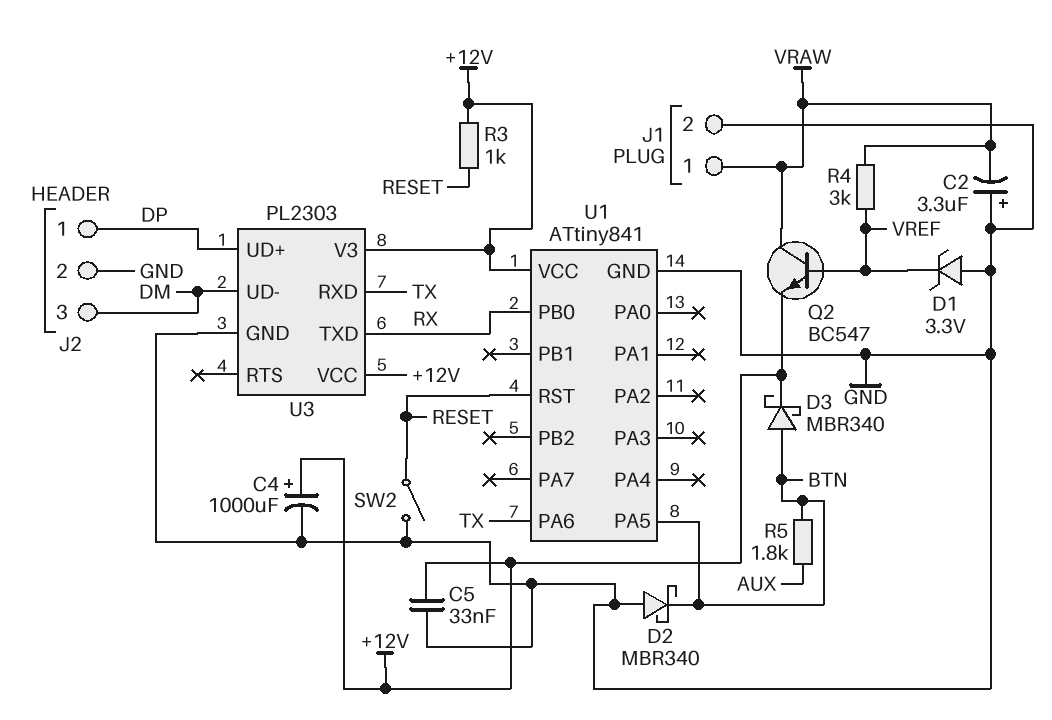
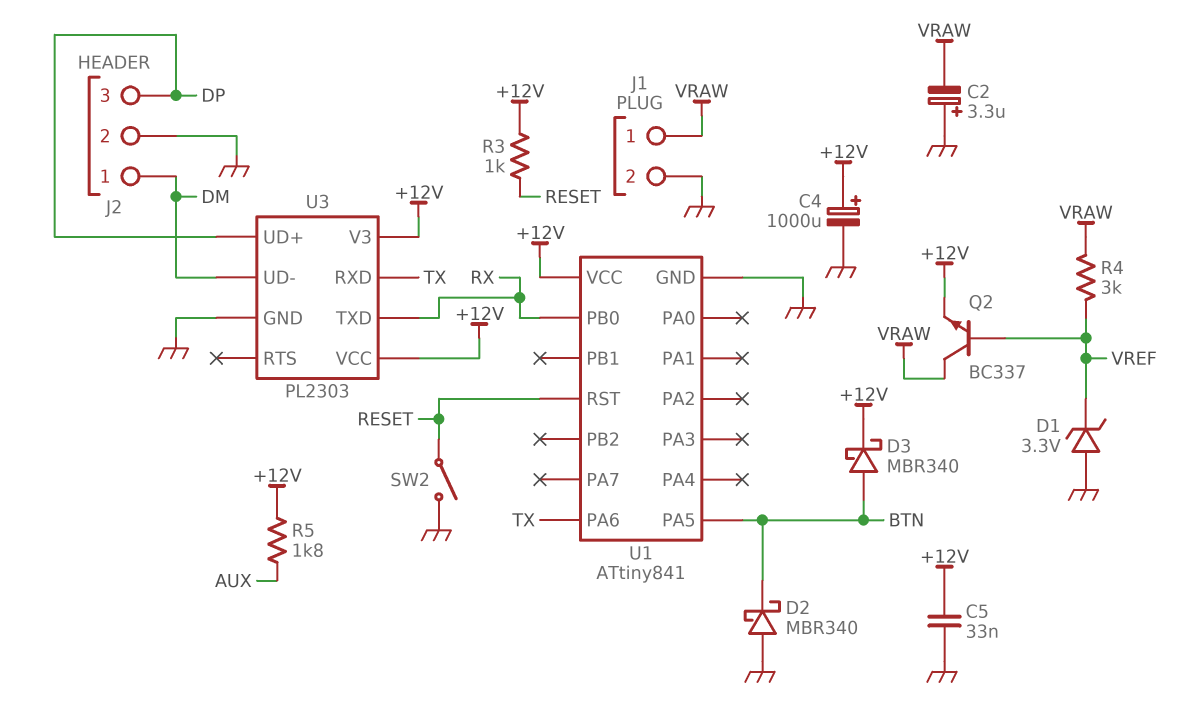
J2 pin 1: DP -> DM
J2 pin 3: DM -> DP
Q2: NPN BC547 (B VREF, C VRAW, E +12V) -> NPN BC337 (B VREF, C VRAW, E +12V)
R5: 1.8k (AUX, BTN) -> 1.8k (+12V, AUX)

